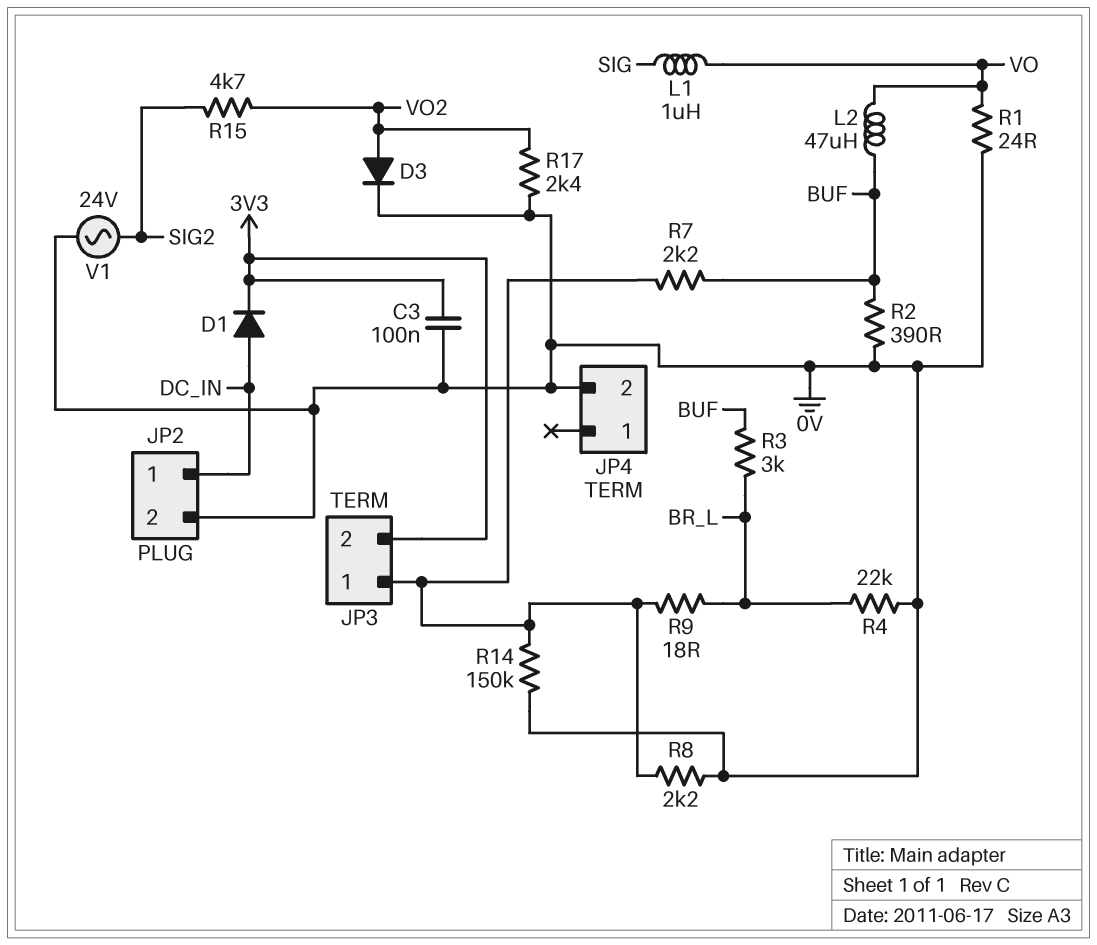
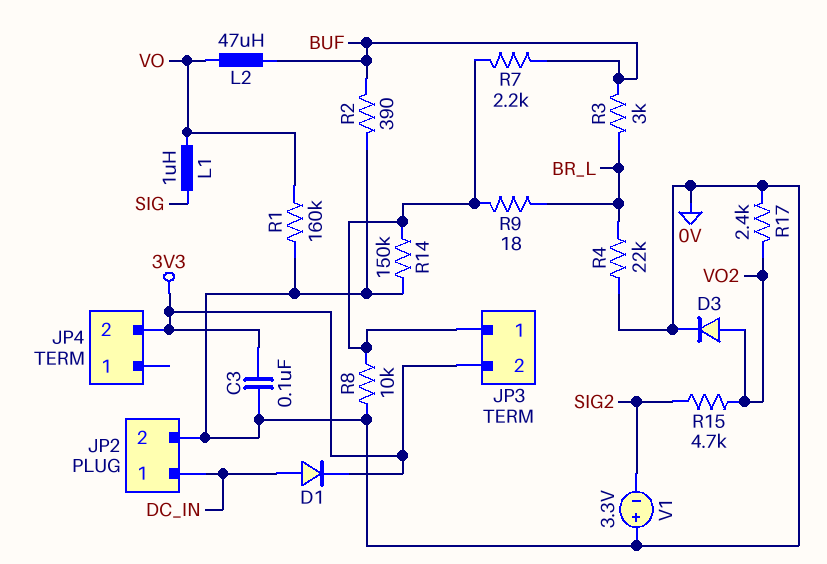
JP4 pin 2: 0V -> 3V3
R1: 24 (0V, VO) -> 160k (0V, VO)
R8: 2.2k (0V, JP3/1) -> 10k (0V, JP3/1)
V1: AC 24V (0V, SIG2) -> 3.3V (plus 0V, minus SIG2)

